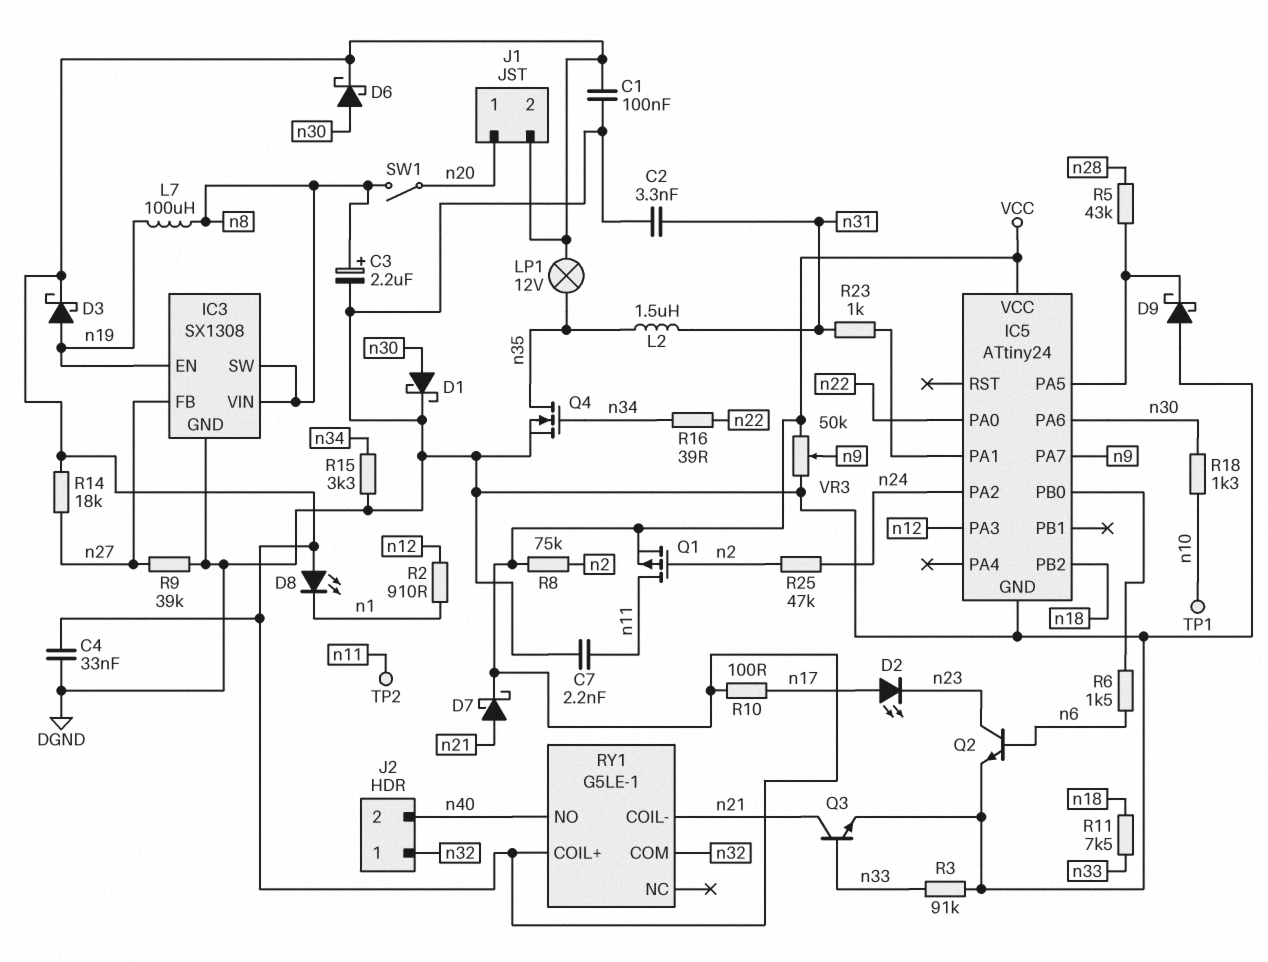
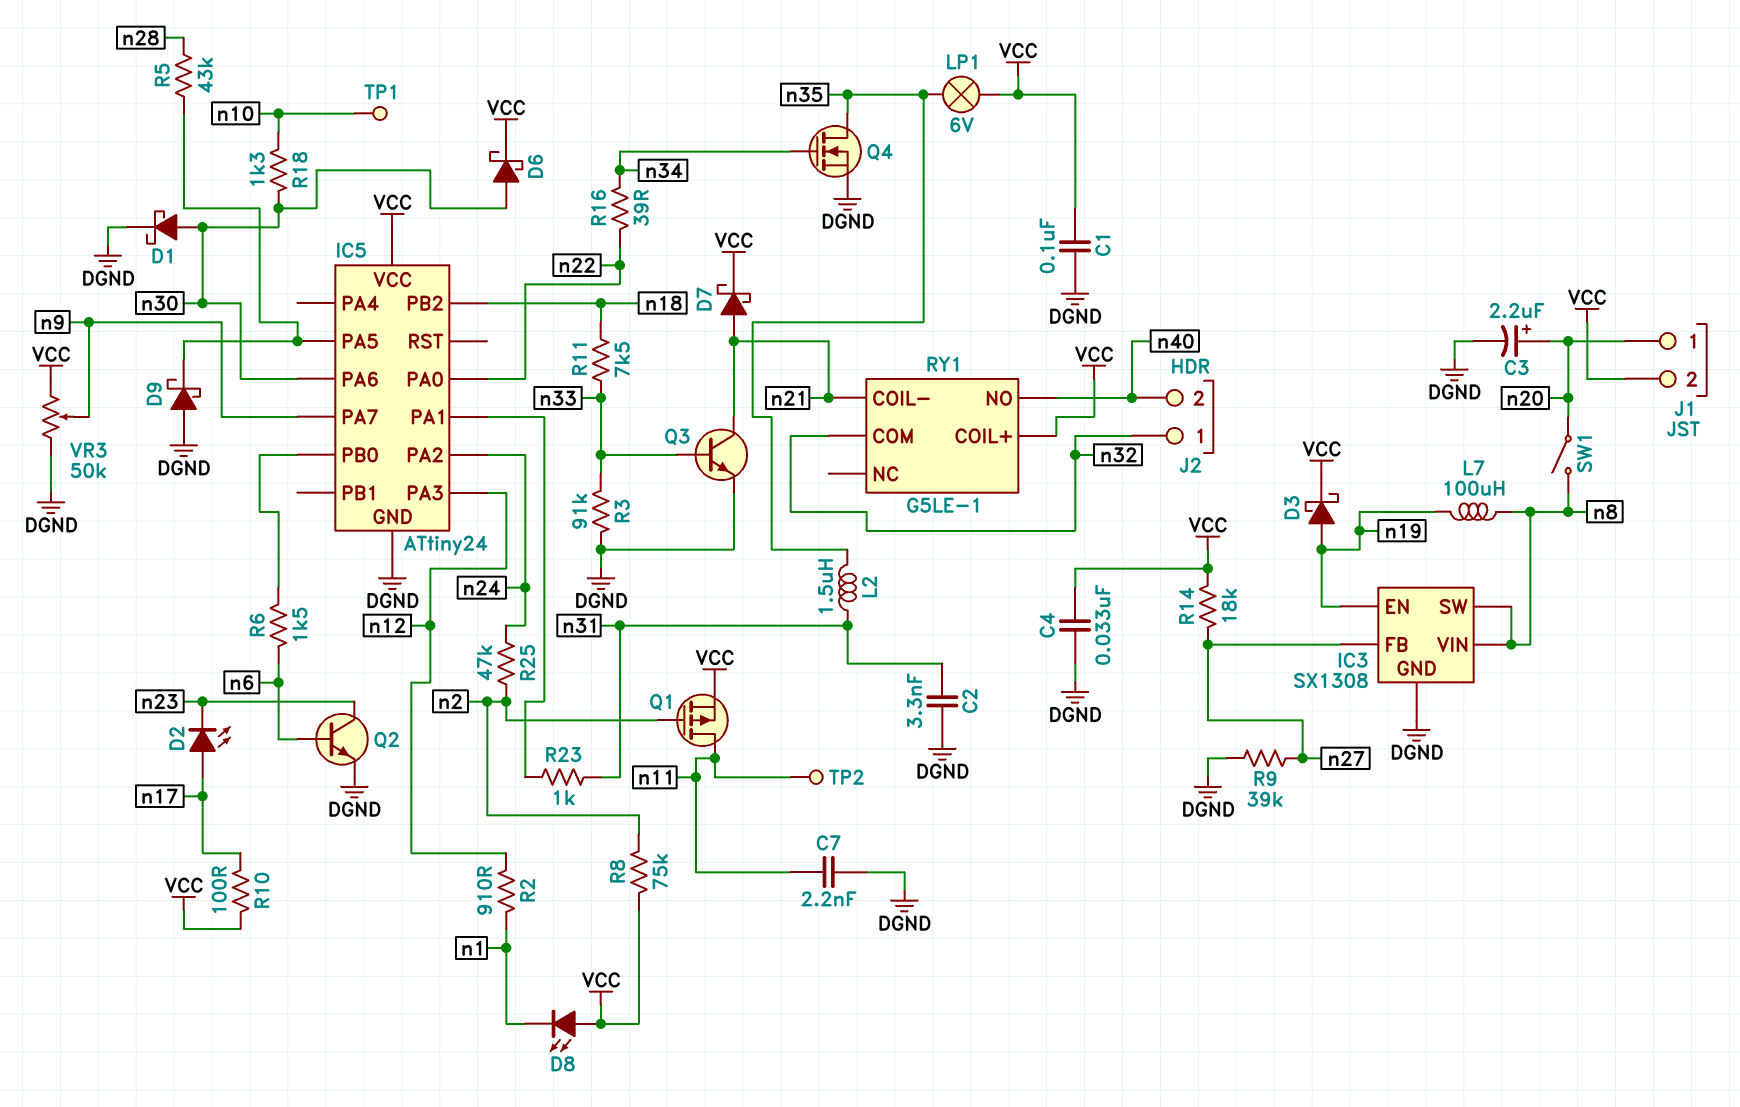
C3: 2.2uF (plus n8, minus DGND) -> 2.2uF (plus n20, minus DGND)
LP1: lamp 12V (VCC, n35) -> lamp 6V (VCC, n35)
R15: 3.3k (DGND, n34) -> none

